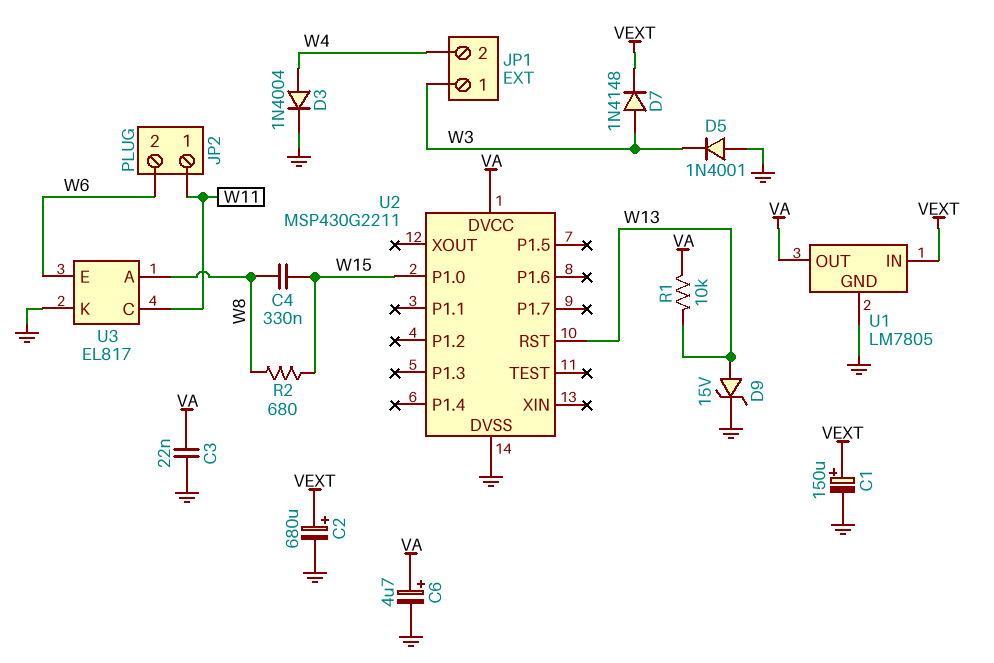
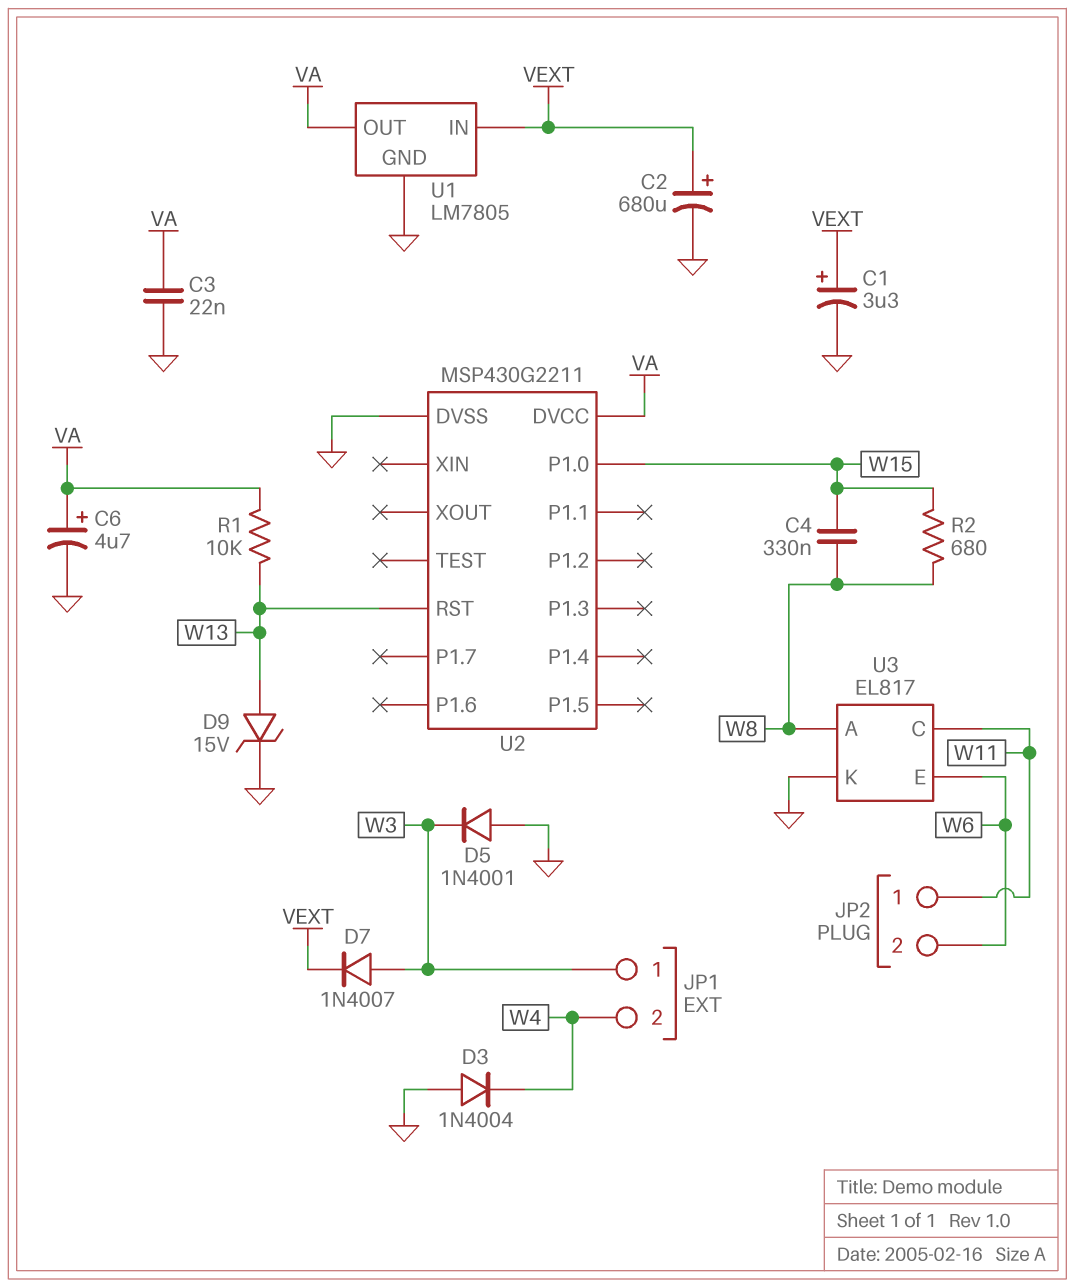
C1: 150uF (plus VEXT, minus GND) -> 3.3uF (plus VEXT, minus GND)
D3: diode 1N4004 (A W4, K GND) -> diode 1N4004 (A GND, K W4)
D7: diode 1N4148 (A W3, K VEXT) -> diode 1N4007 (A W3, K VEXT)

